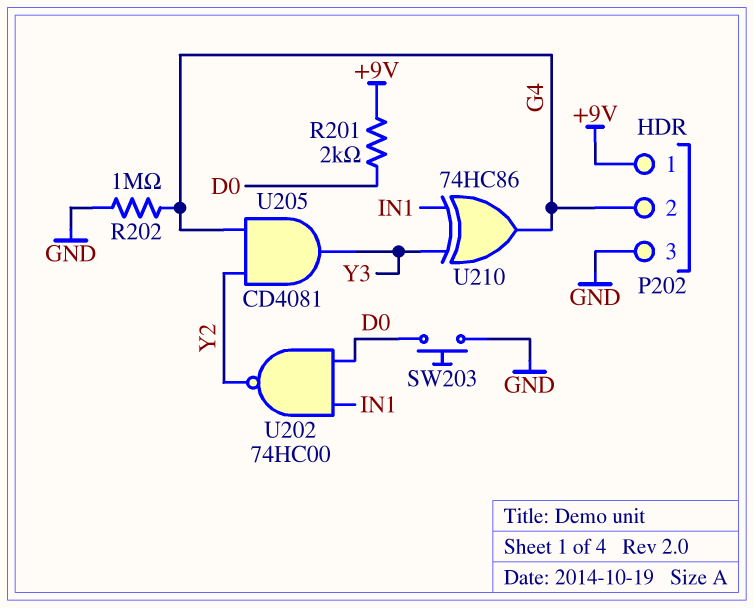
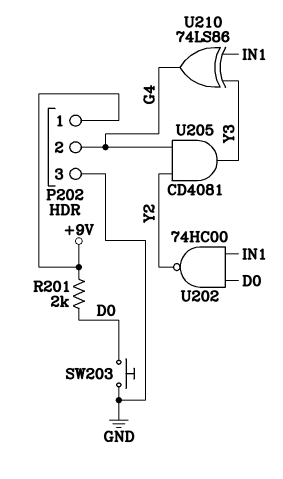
R202: 1M (G4, GND) -> none
U210: XOR 74HC86 (in IN1, in Y3, out G4) -> XOR 74LS86 (in IN1, in Y3, out G4)

